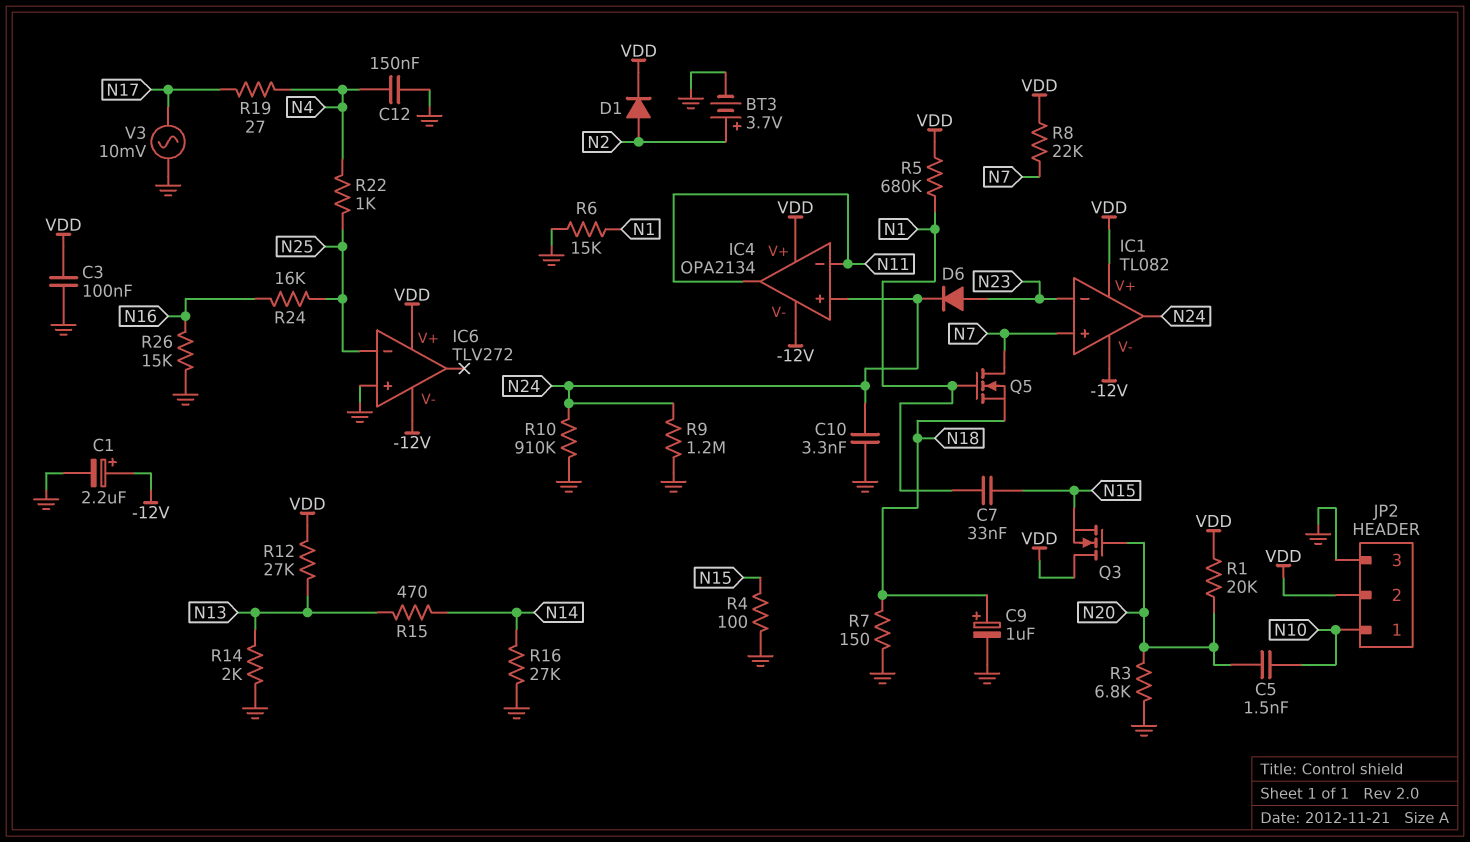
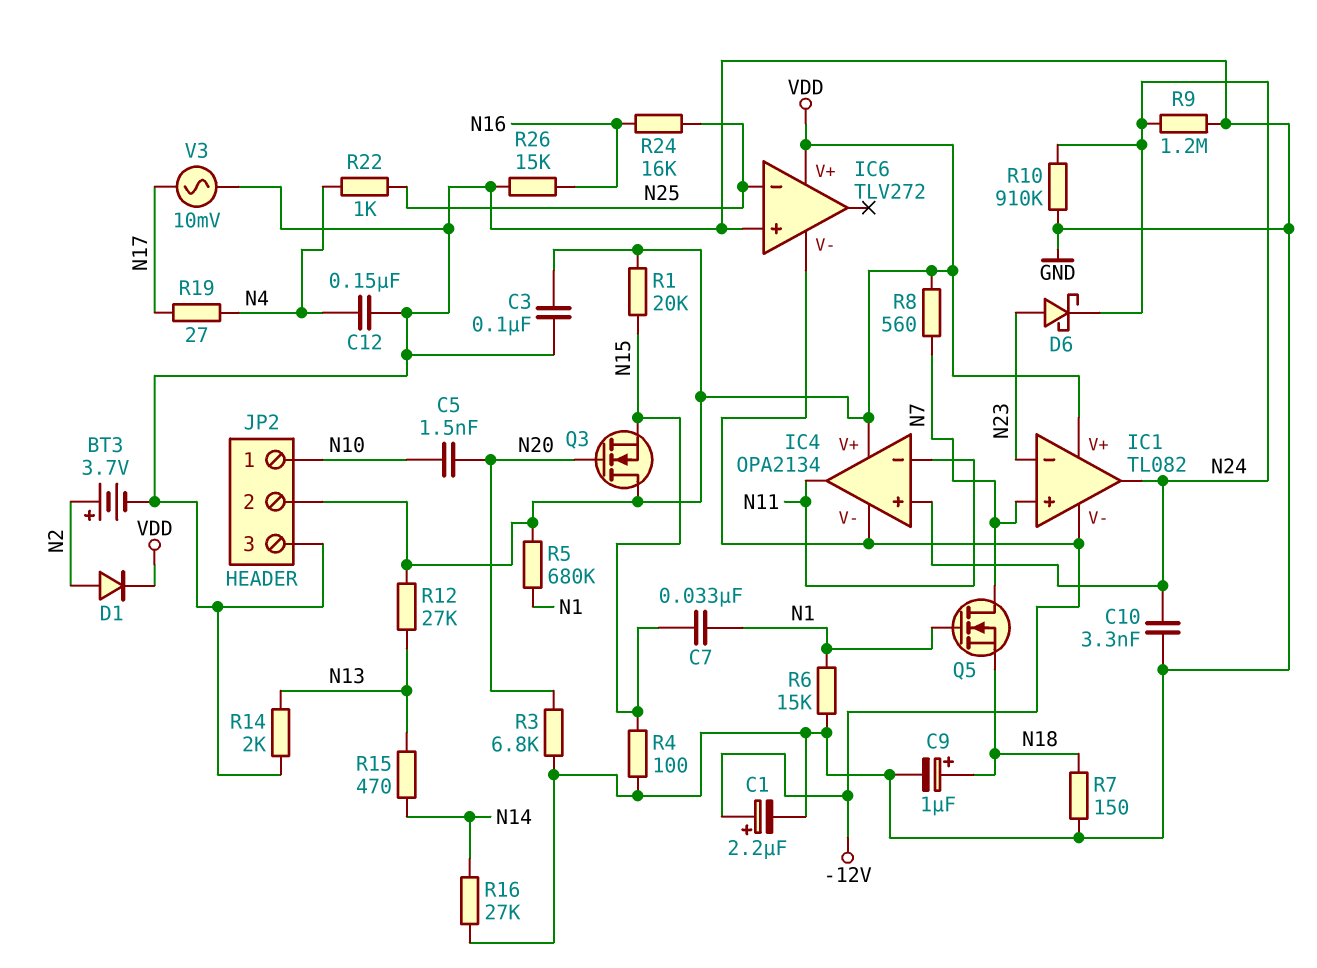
D6: diode (A N23, K N24) -> schottky (A N23, K N24)
R1: 20k (N20, VDD) -> 20k (N15, VDD)
R8: 22k (N7, VDD) -> 560 (N7, VDD)

